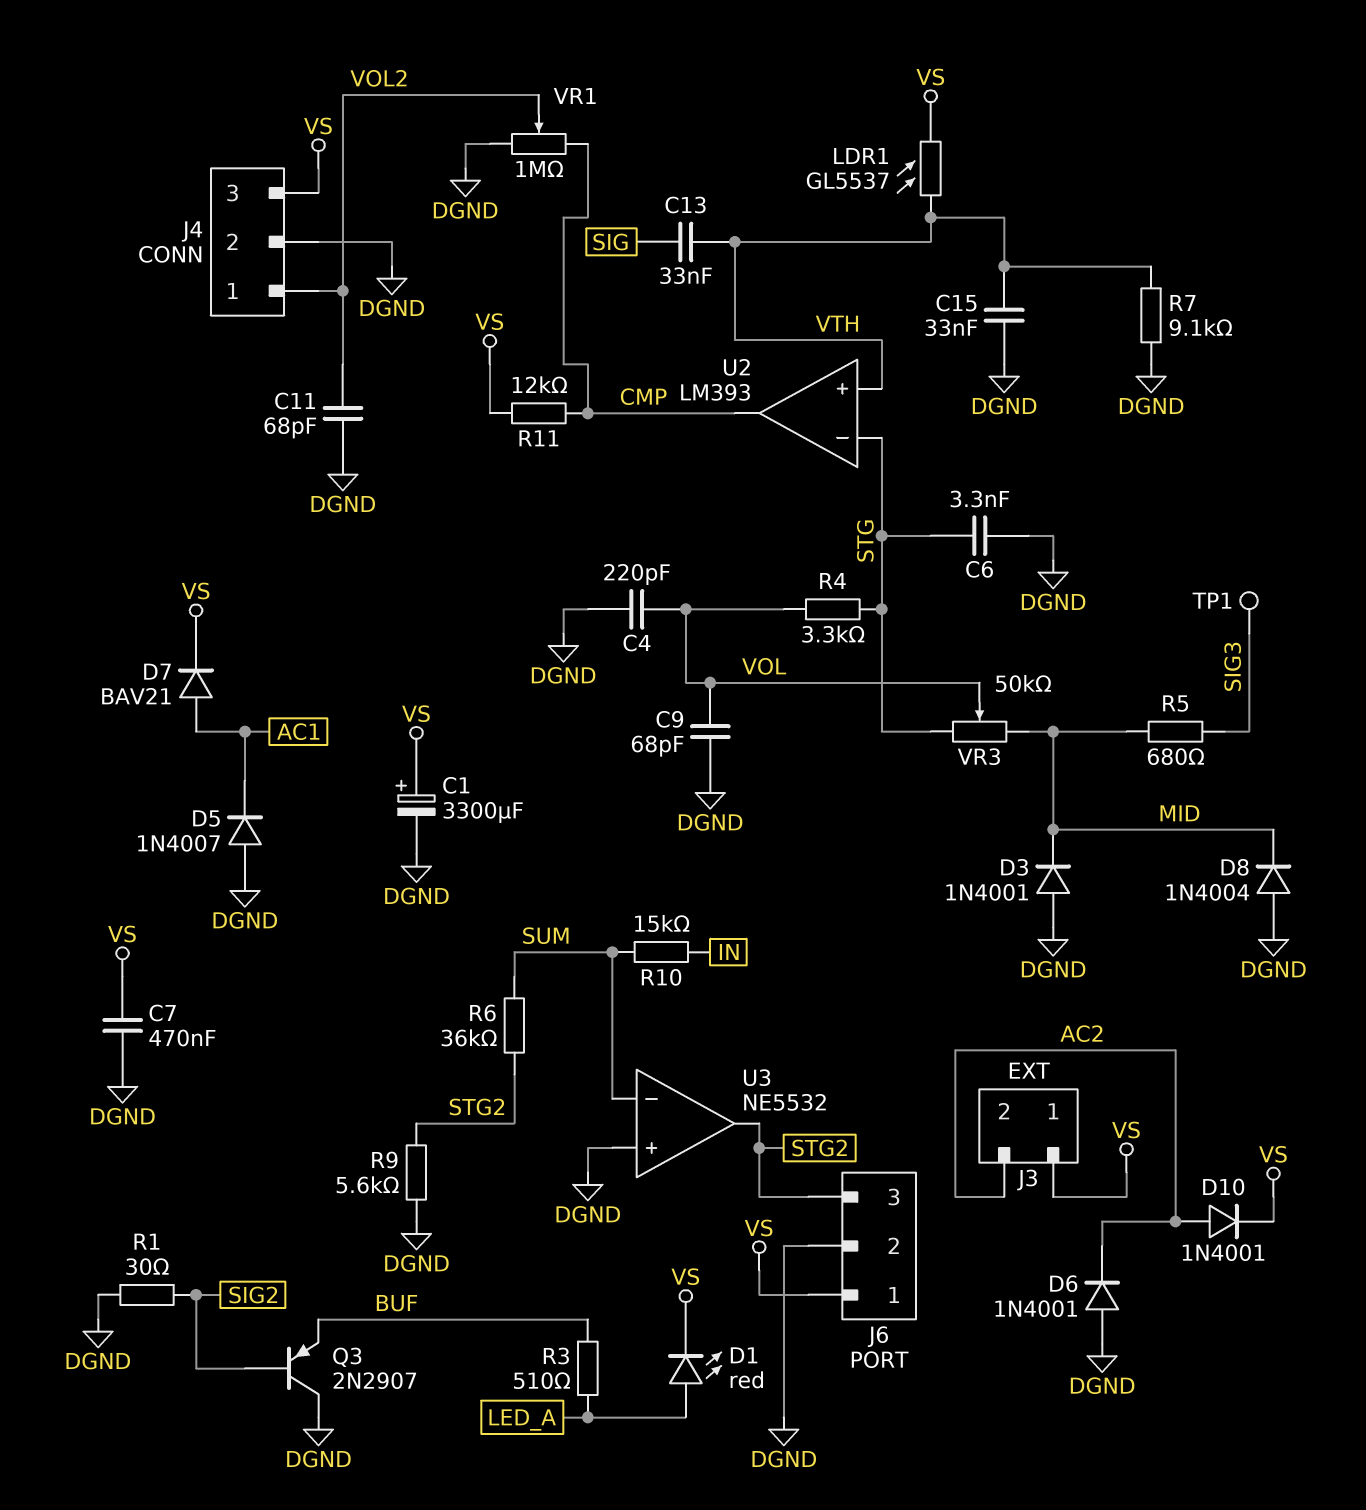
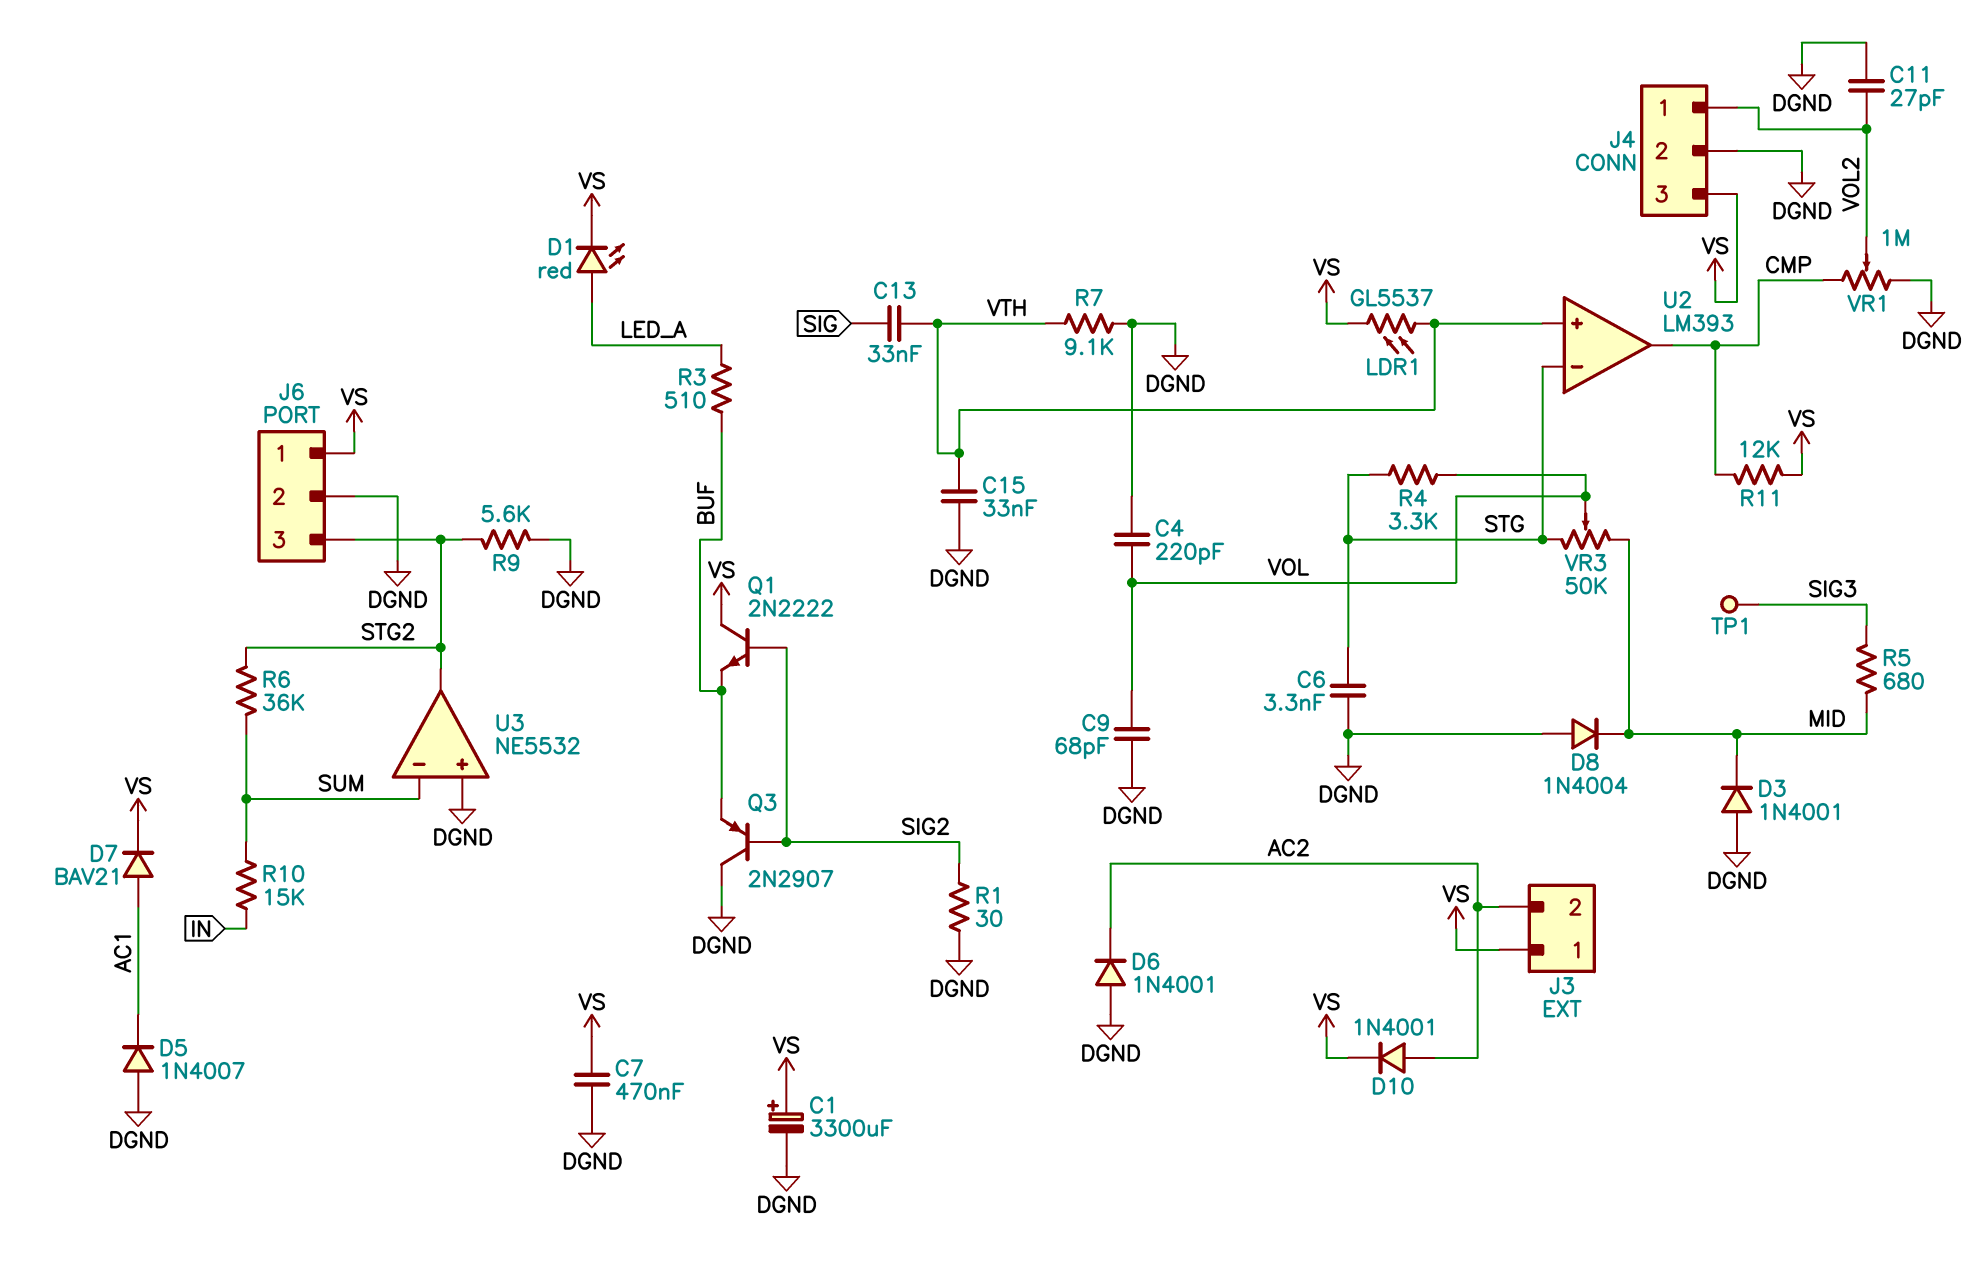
C11: 68pF (DGND, VOL2) -> 27pF (DGND, VOL2)
Q1: none -> NPN 2N2222 (B SIG2, C VS, E BUF)

